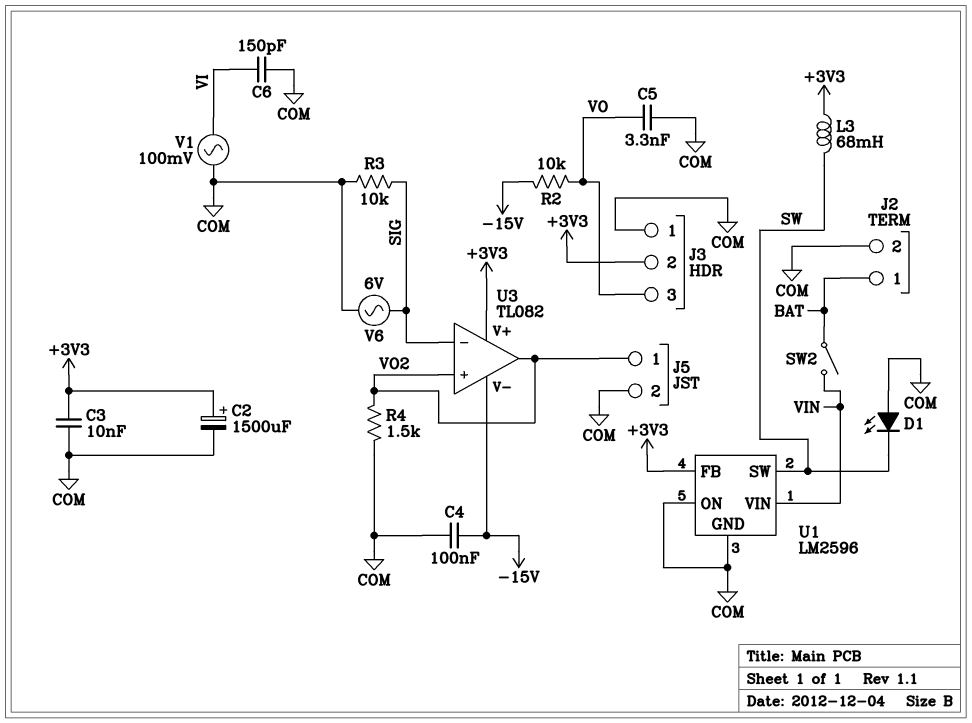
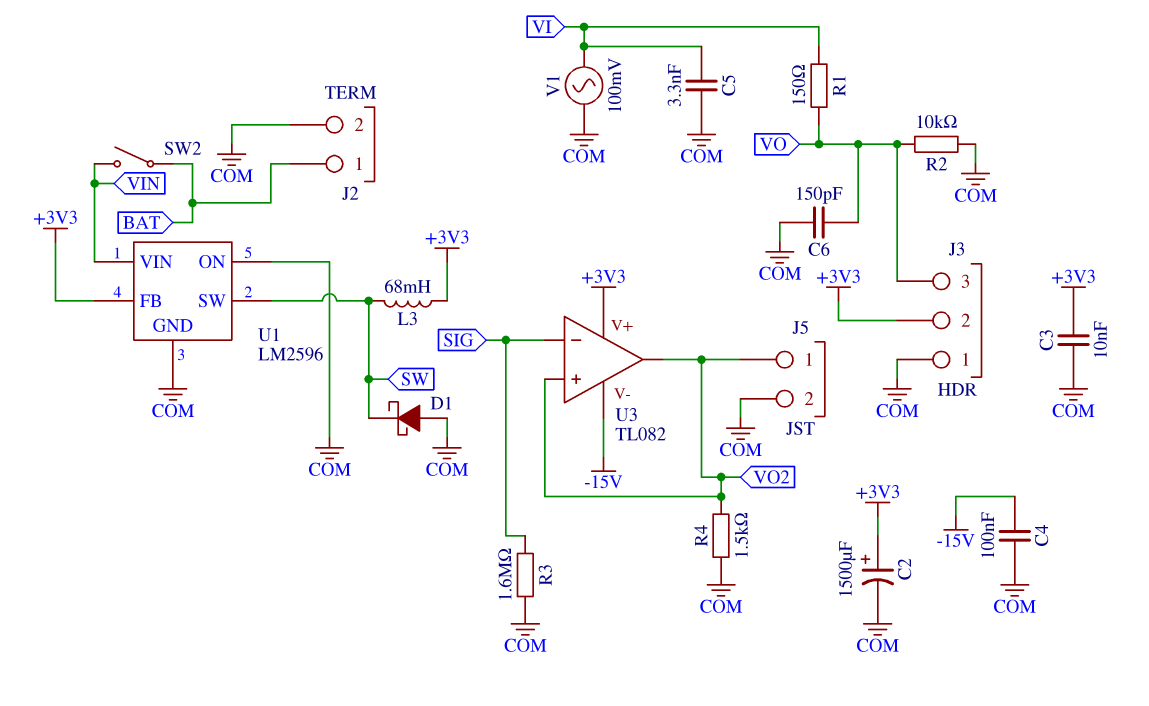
C5: 3.3nF (COM, VO) -> 3.3nF (COM, VI)
C6: 150pF (COM, VI) -> 150pF (COM, VO)
D1: LED (A COM, K SW) -> schottky (A COM, K SW)
R1: none -> 150 (VI, VO)
R2: 10k (-15V, VO) -> 10k (COM, VO)
R3: 10k (COM, SIG) -> 1.6M (COM, SIG)
V6: AC 6V (COM, SIG) -> none

